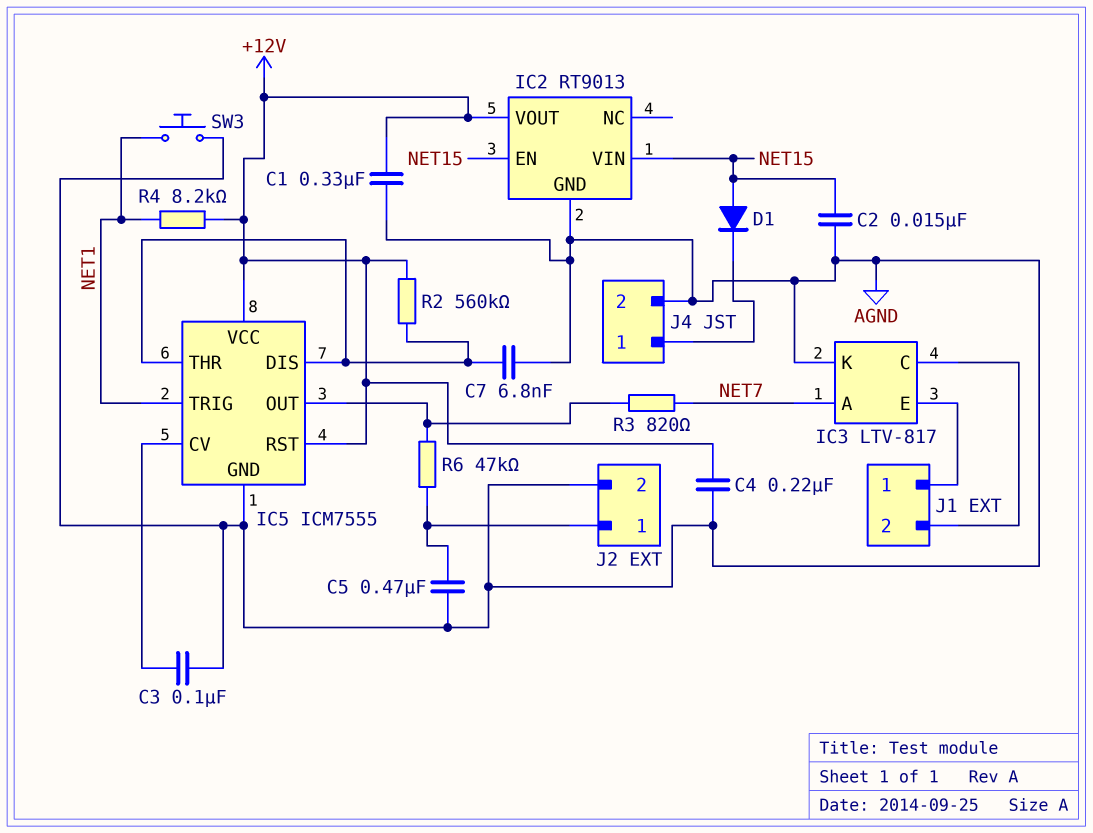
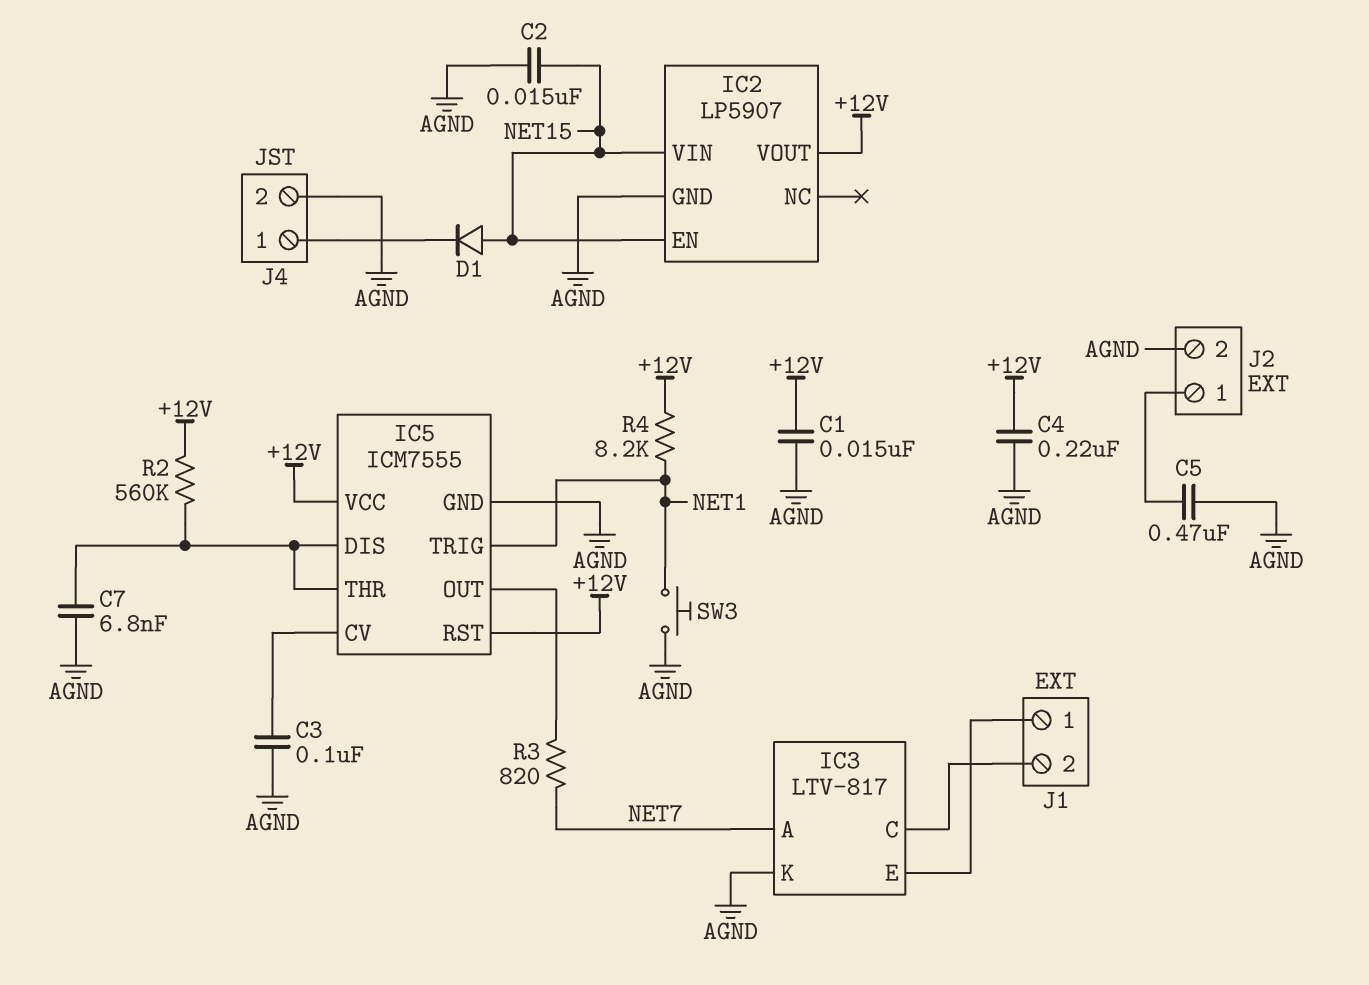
C1: 330nF (+12V, AGND) -> 15nF (+12V, AGND)
IC2: RT9013 -> LP5907
R6: 47k (IC5/OUT, J2/1) -> none

